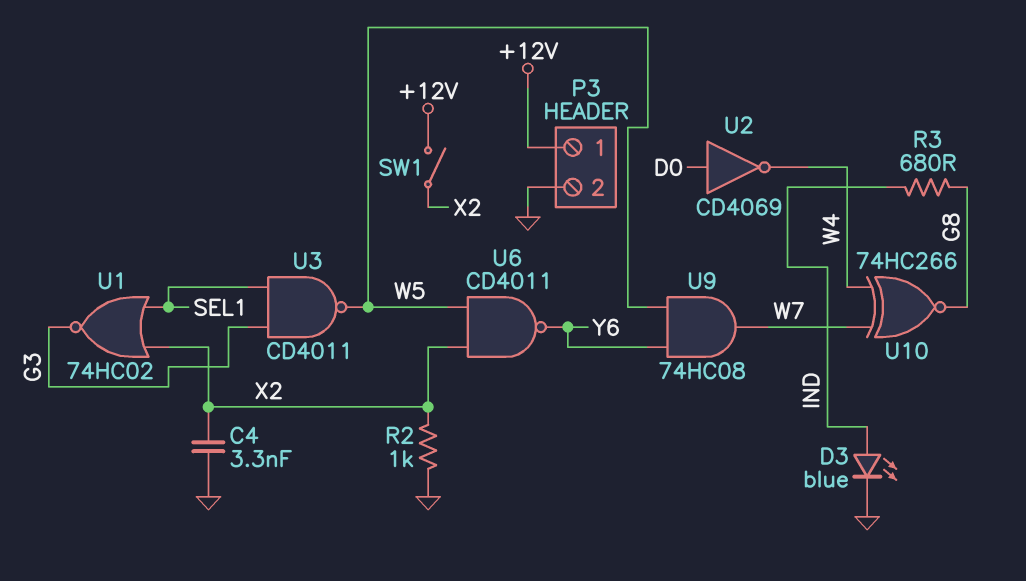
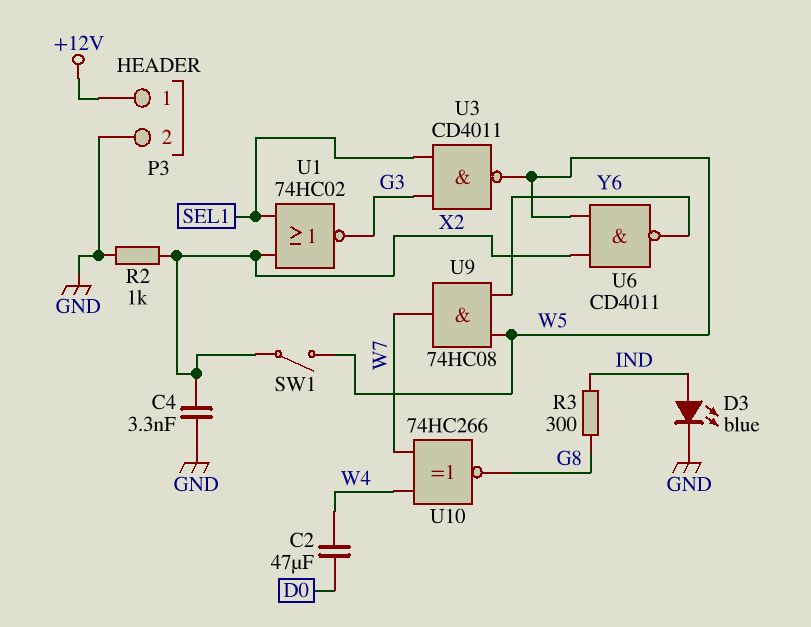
C2: none -> 47uF (D0, W4)
R3: 680 (G8, IND) -> 300 (G8, IND)
SW1: switch (+12V, X2) -> switch (W5, X2)
U2: NOT CD4069 (in D0, out W4) -> none

